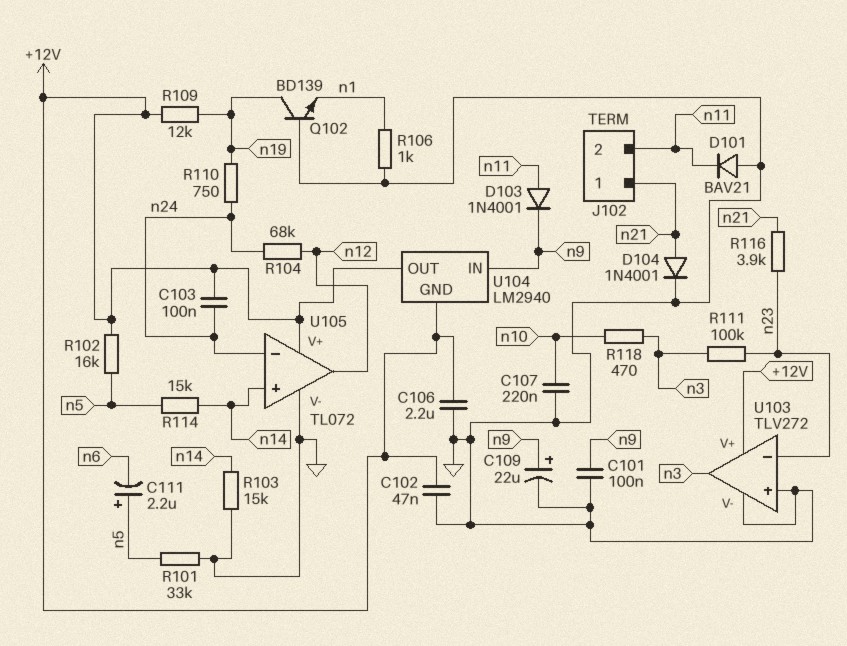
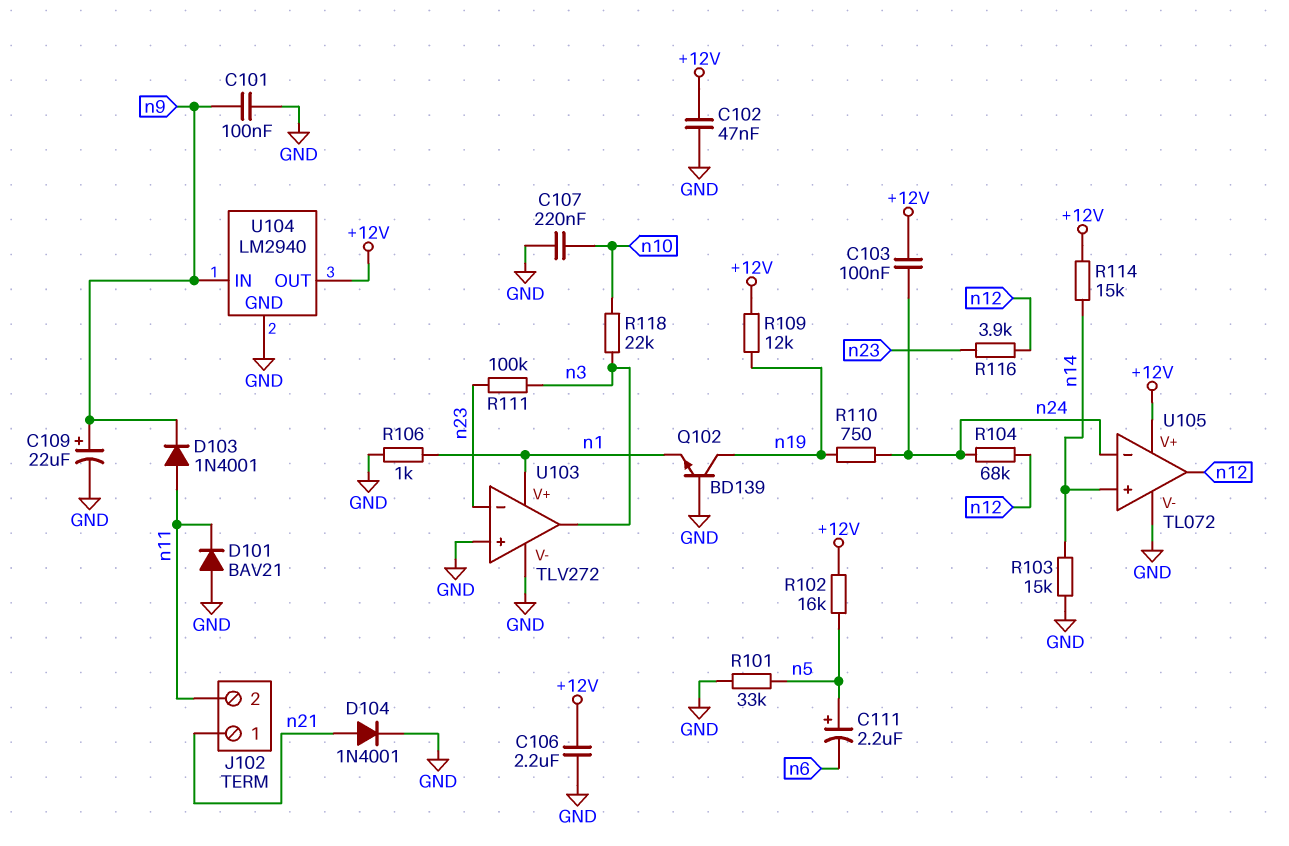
R114: 15k (n5, n14) -> 15k (+12V, n14)
R116: 3.9k (n21, n23) -> 3.9k (n12, n23)
R118: 470 (n3, n10) -> 22k (n3, n10)
U103 pin V+: +12V -> n1
U104 pin GND: +12V -> GND

